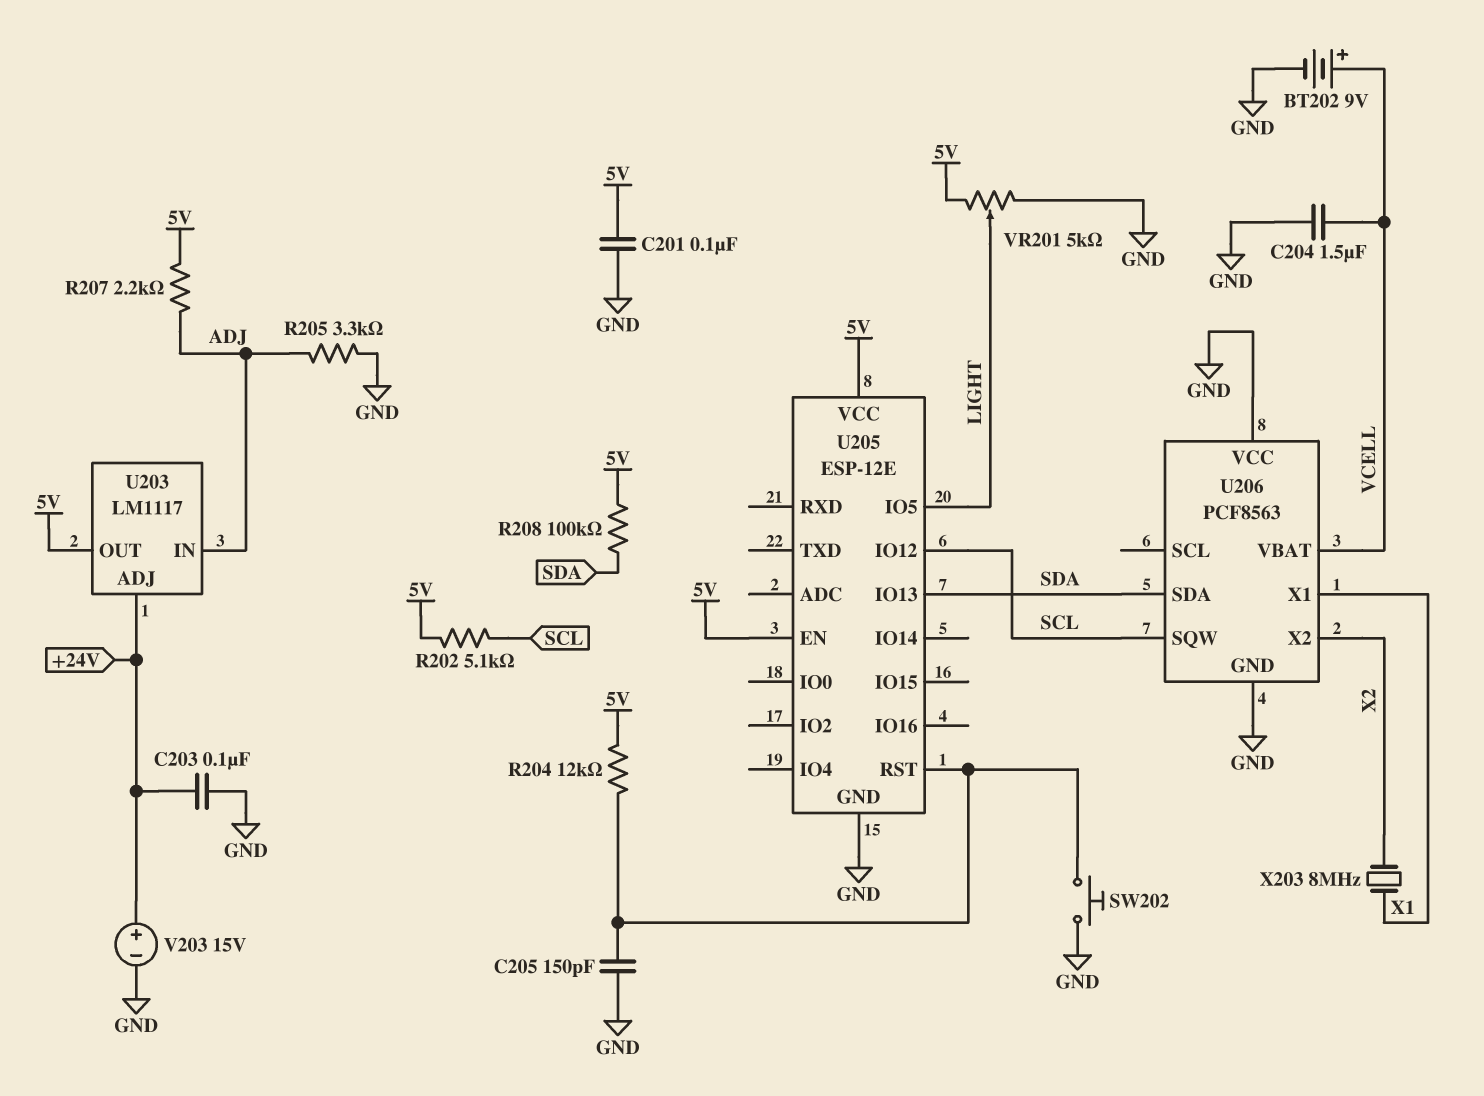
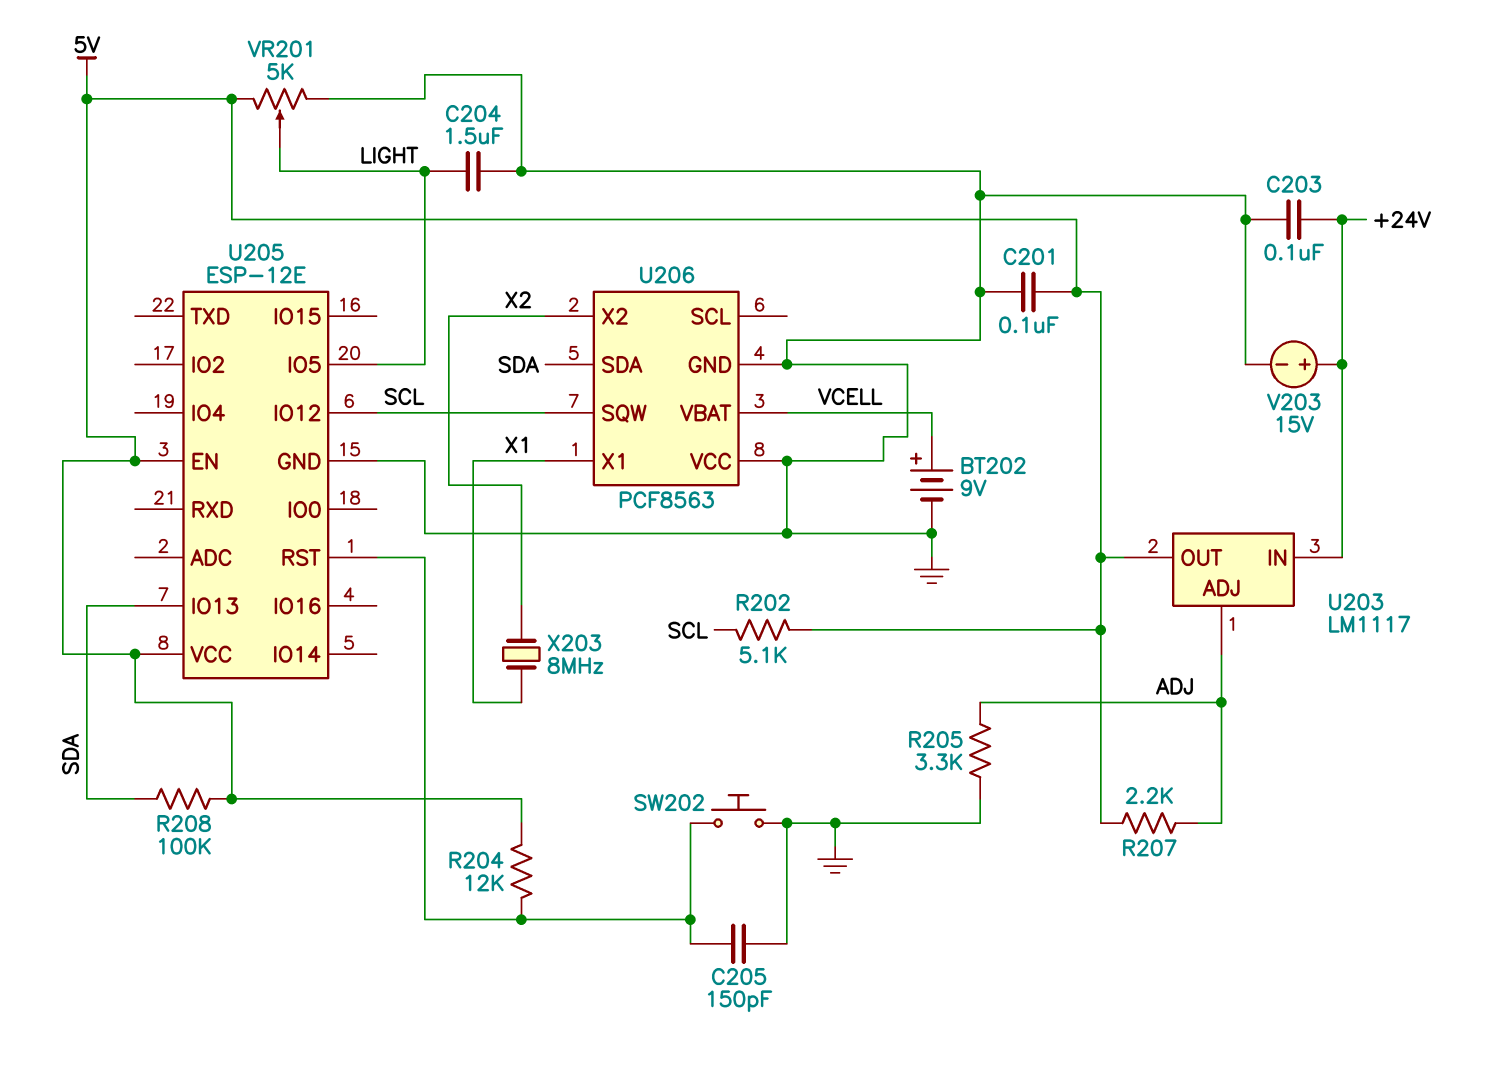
C204: 1.5uF (GND, VCELL) -> 1.5uF (GND, LIGHT)
U203 pin ADJ: +24V -> ADJ
U203 pin IN: ADJ -> +24V

